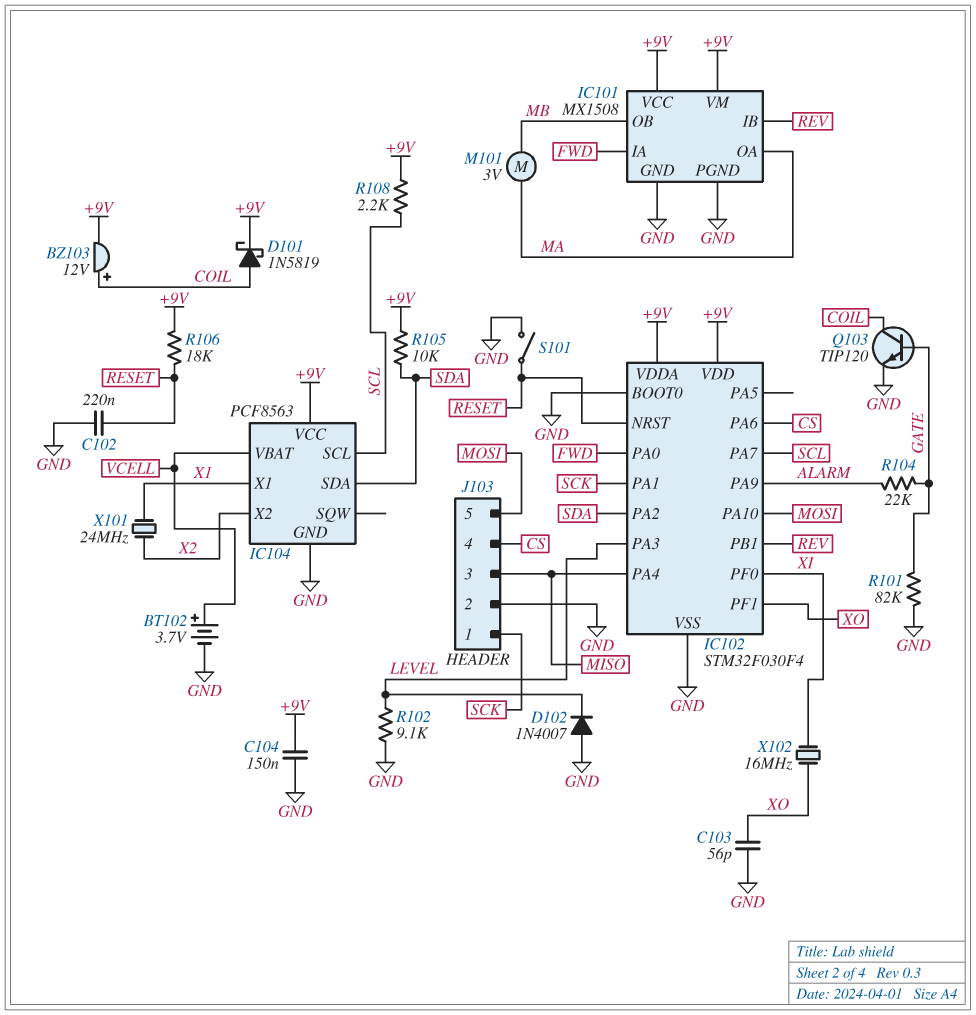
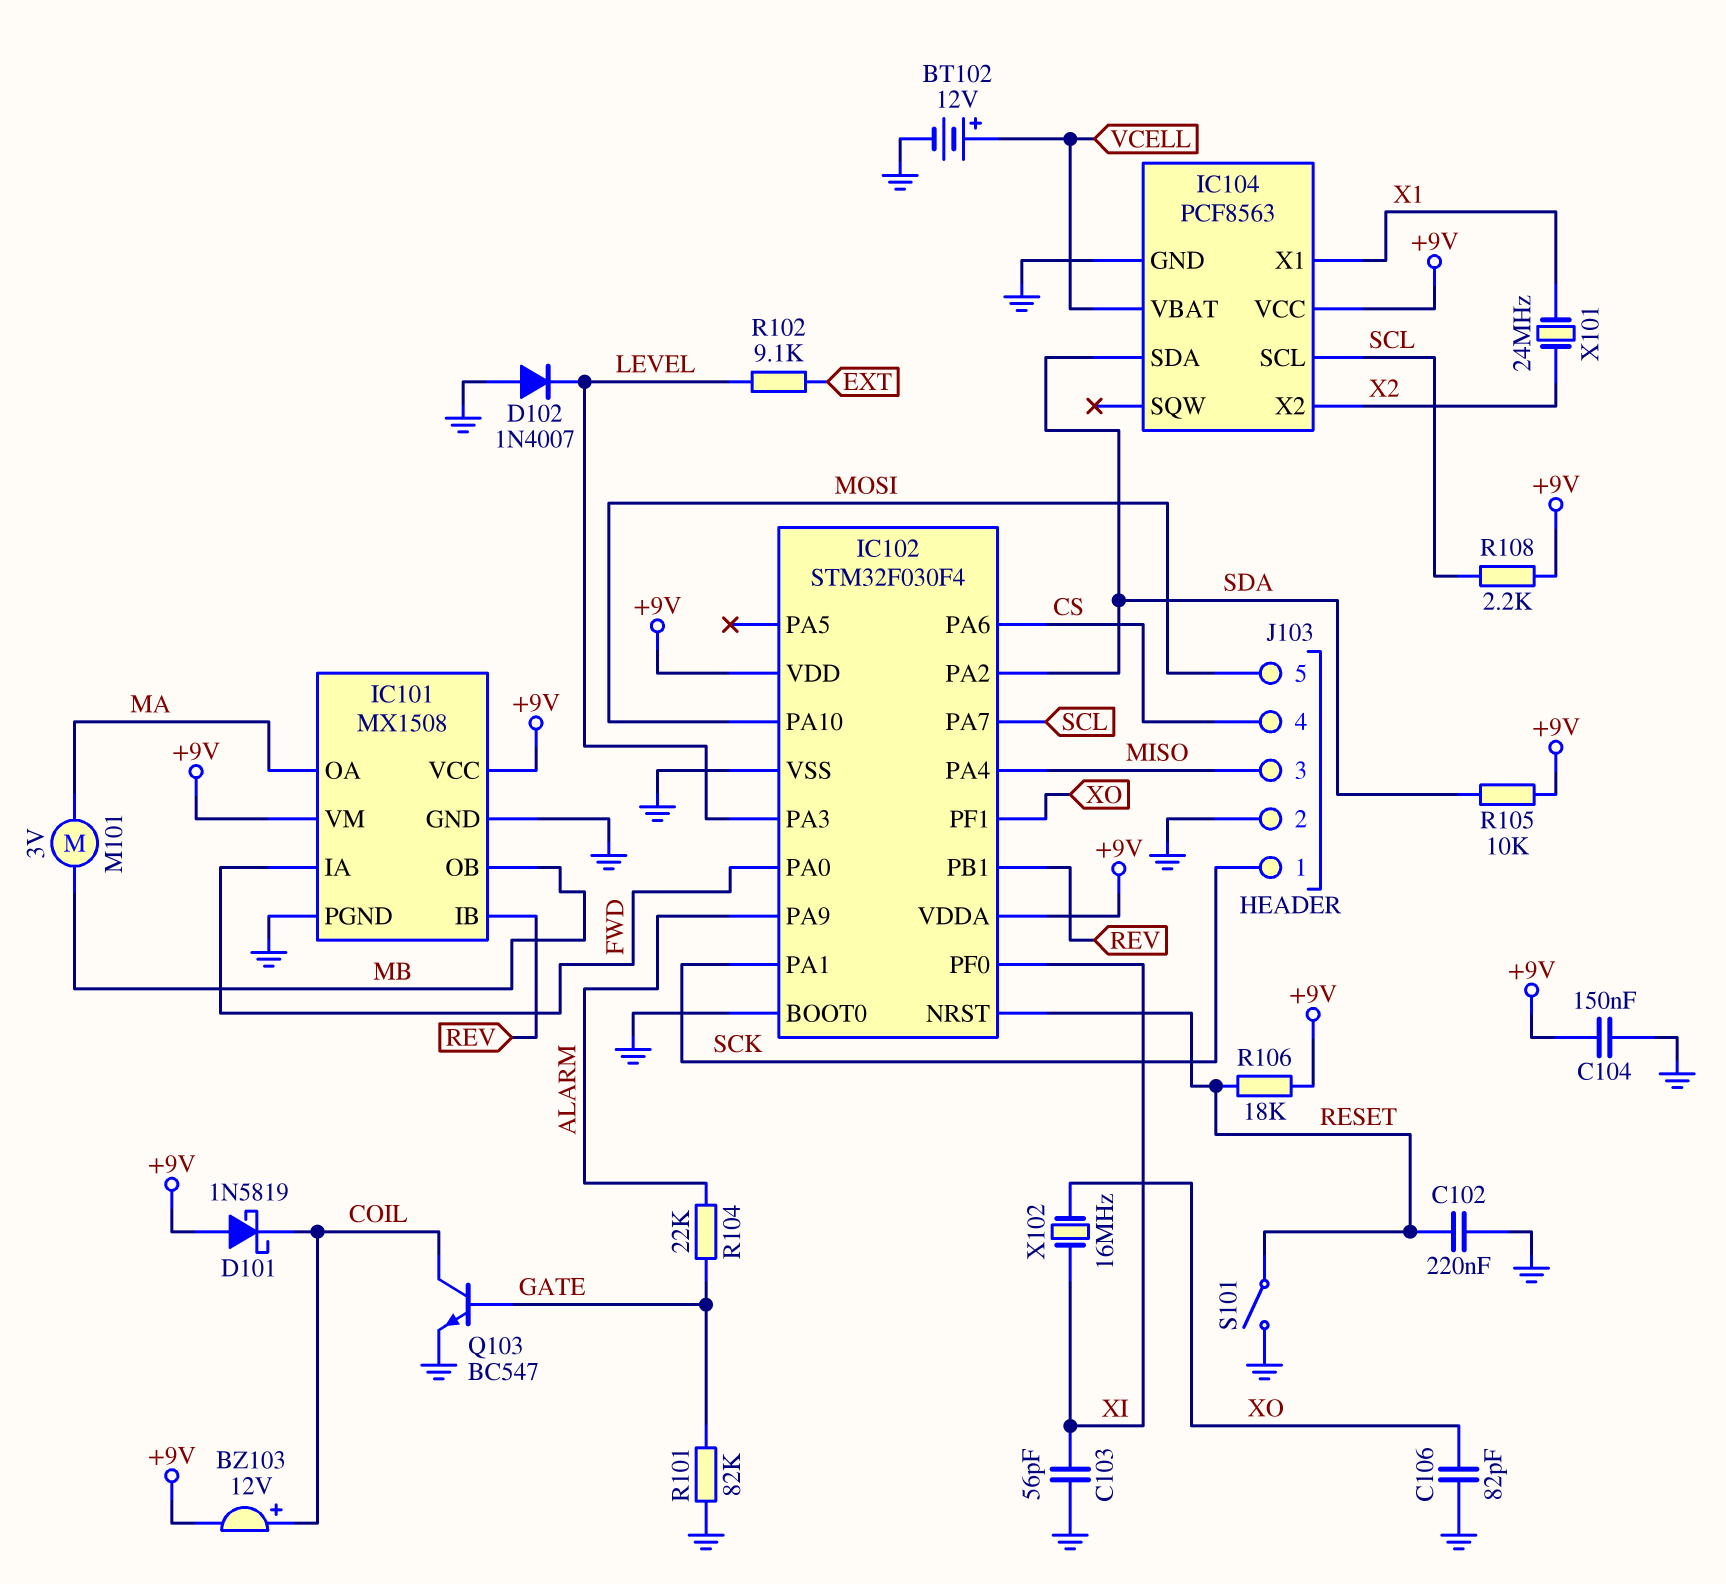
BT102: 3.7V (plus VCELL, minus GND) -> 12V (plus VCELL, minus GND)
C103: 56pF (GND, XO) -> 56pF (GND, XI)
C106: none -> 82pF (GND, XO)
D101: schottky 1N5819 (A COIL, K +9V) -> schottky 1N5819 (A +9V, K COIL)
Q103: NPN TIP120 (B GATE, C COIL, E GND) -> NPN BC547 (B GATE, C COIL, E GND)
R102: 9.1k (GND, LEVEL) -> 9.1k (EXT, LEVEL)

